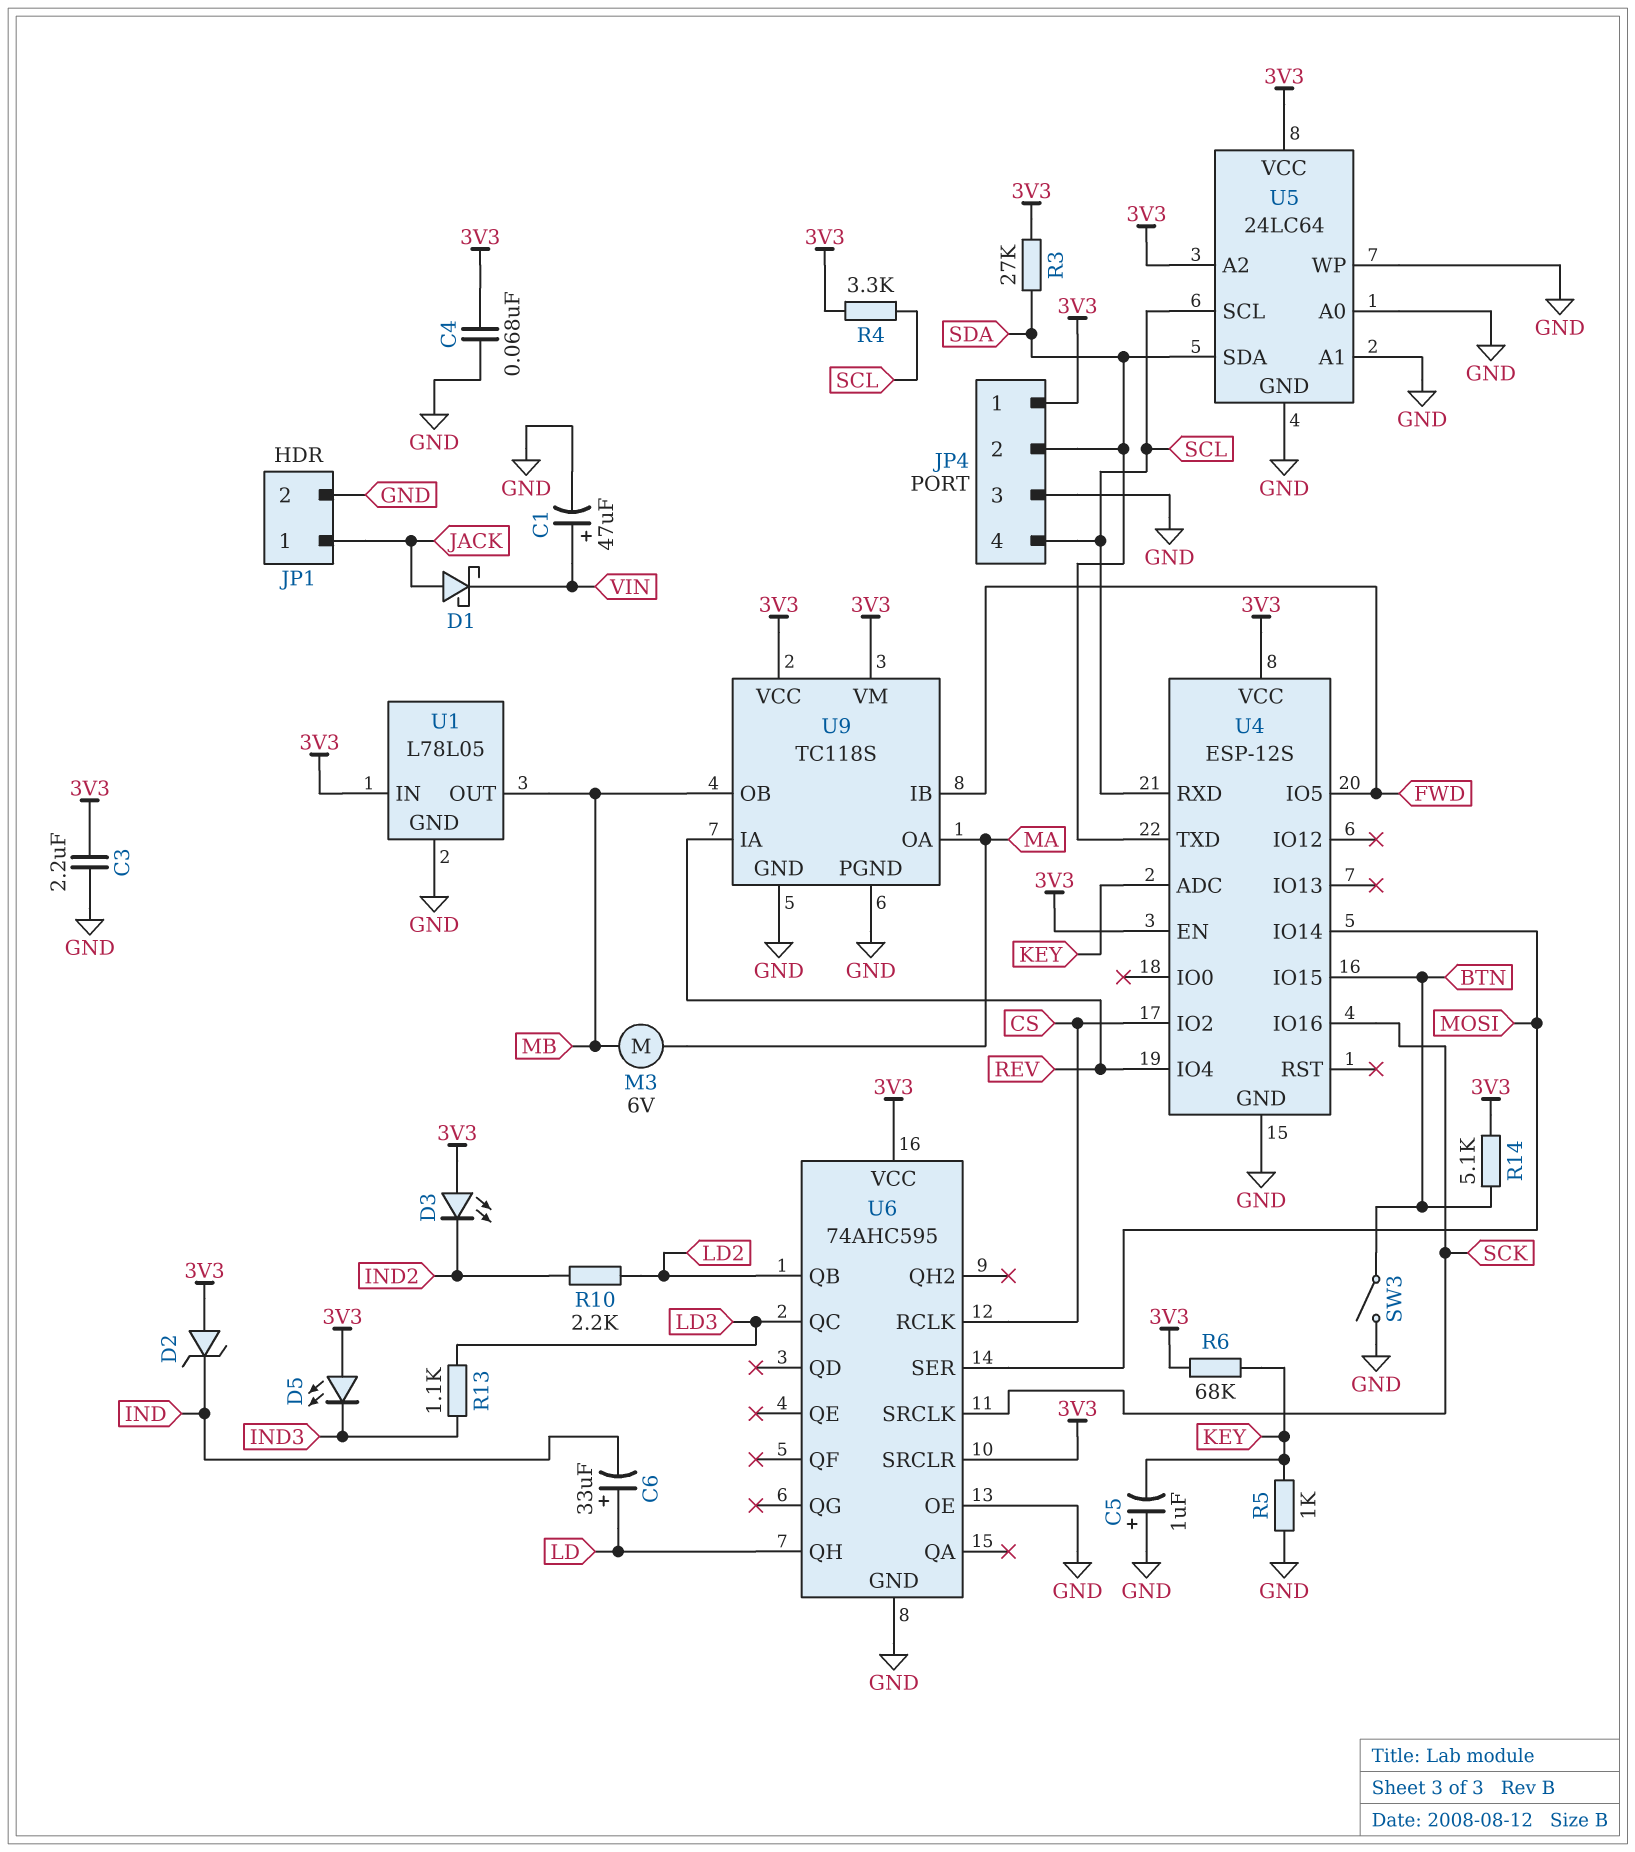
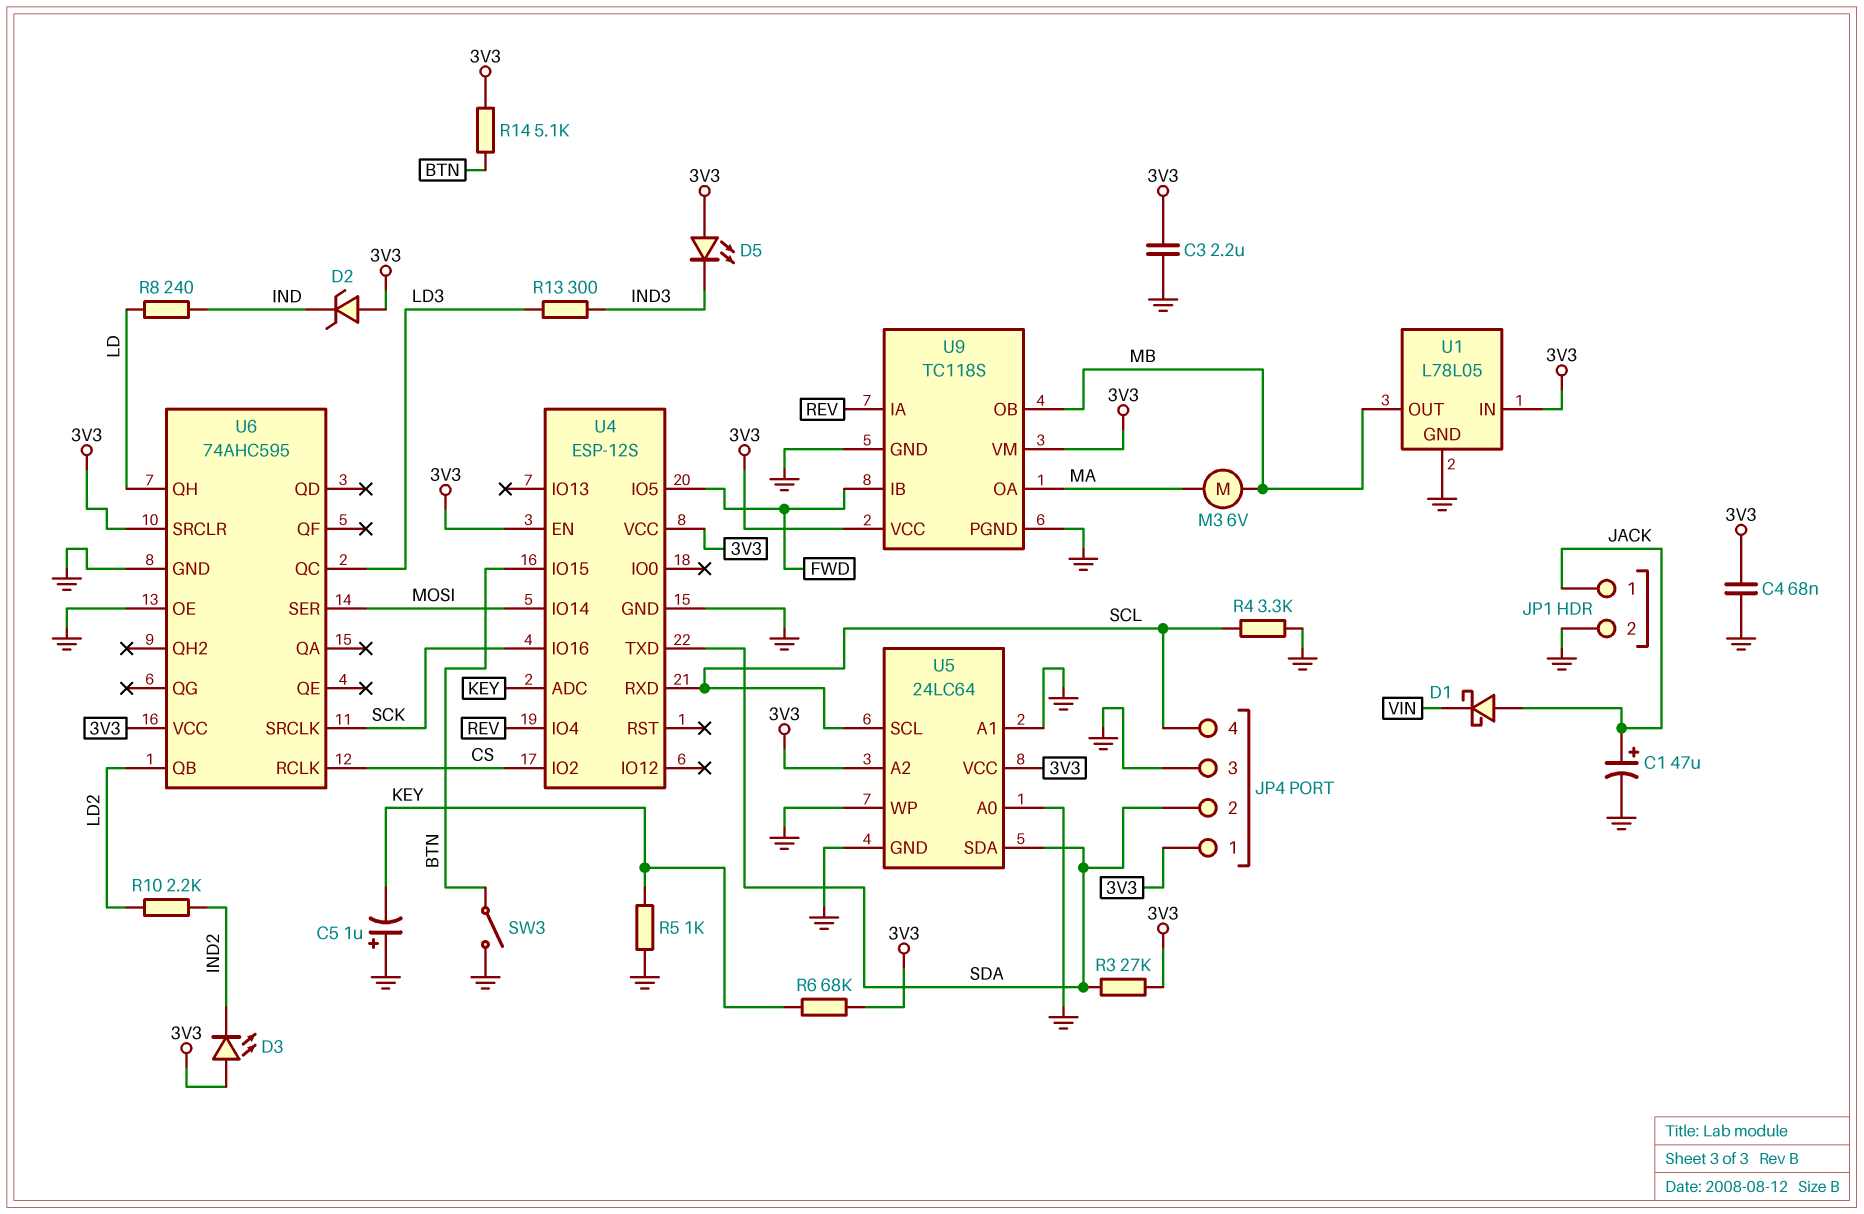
C1: 47uF (plus VIN, minus GND) -> 47uF (plus JACK, minus GND)
C6: 33uF (plus LD, minus IND) -> none
R4: 3.3k (3V3, SCL) -> 3.3k (GND, SCL)
R8: none -> 240 (IND, LD)
R13: 1.1k (IND3, LD3) -> 300 (IND3, LD3)

